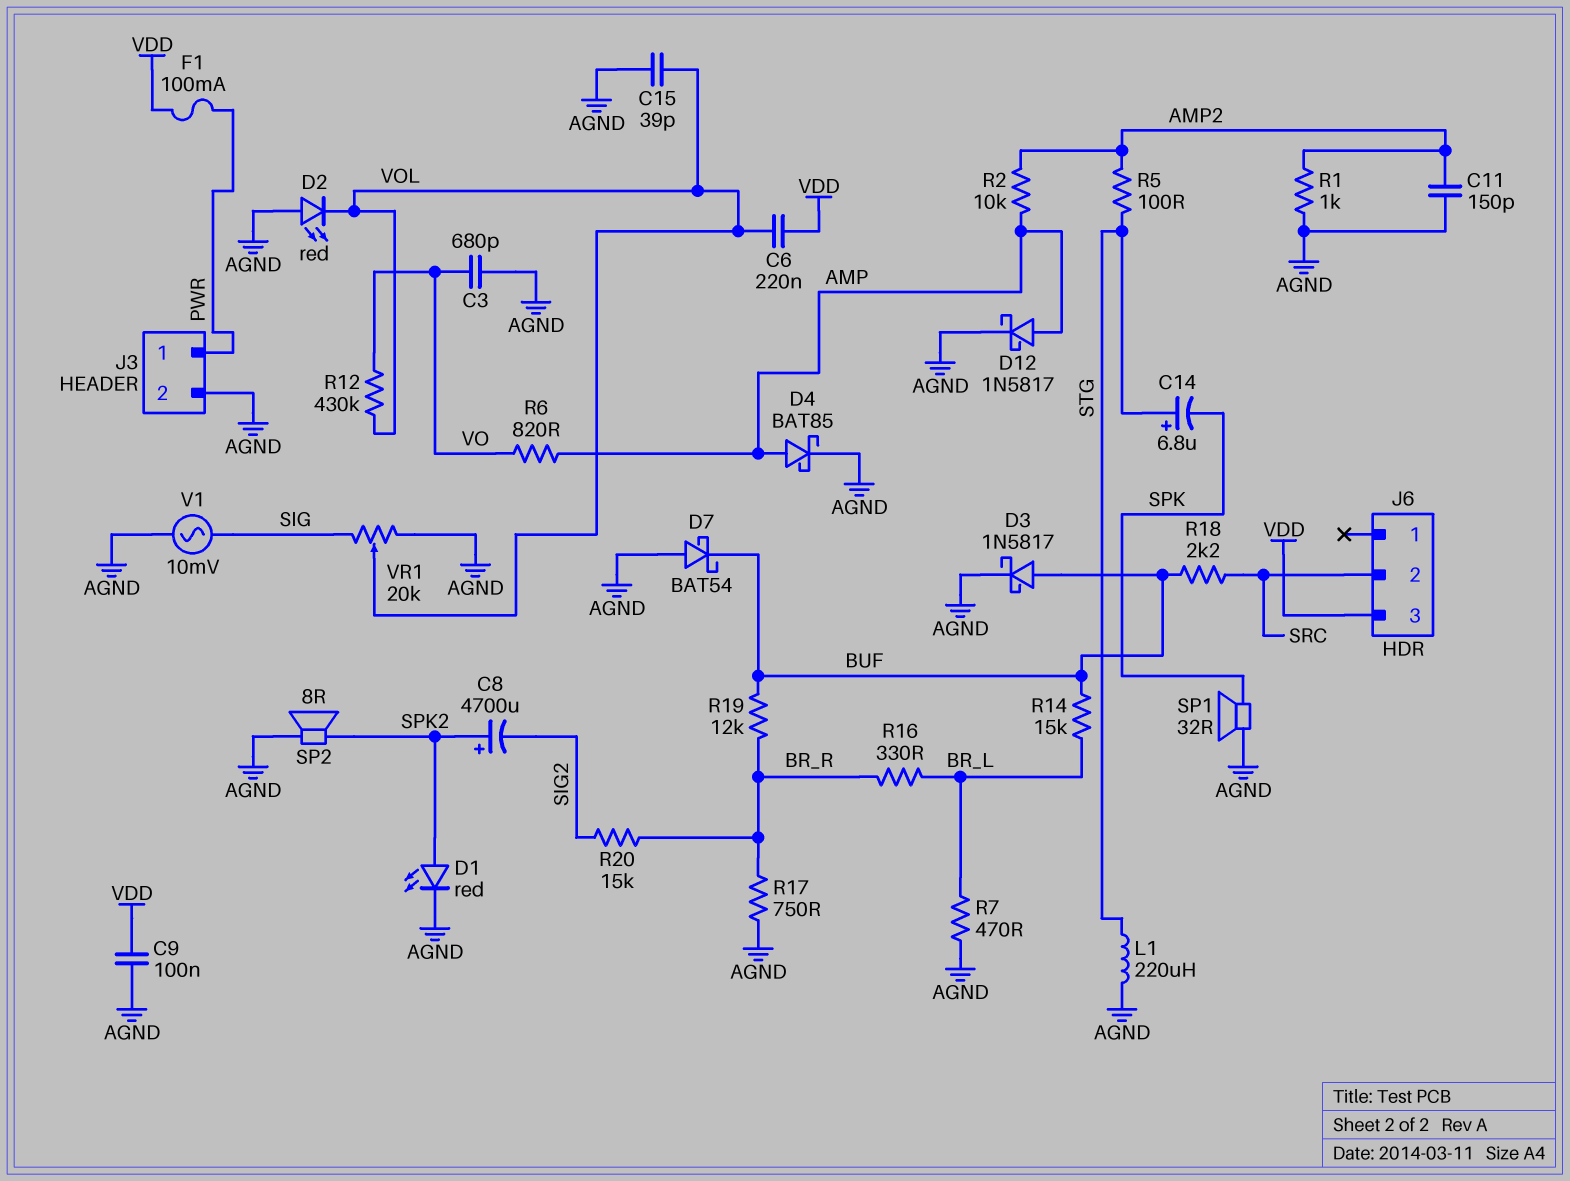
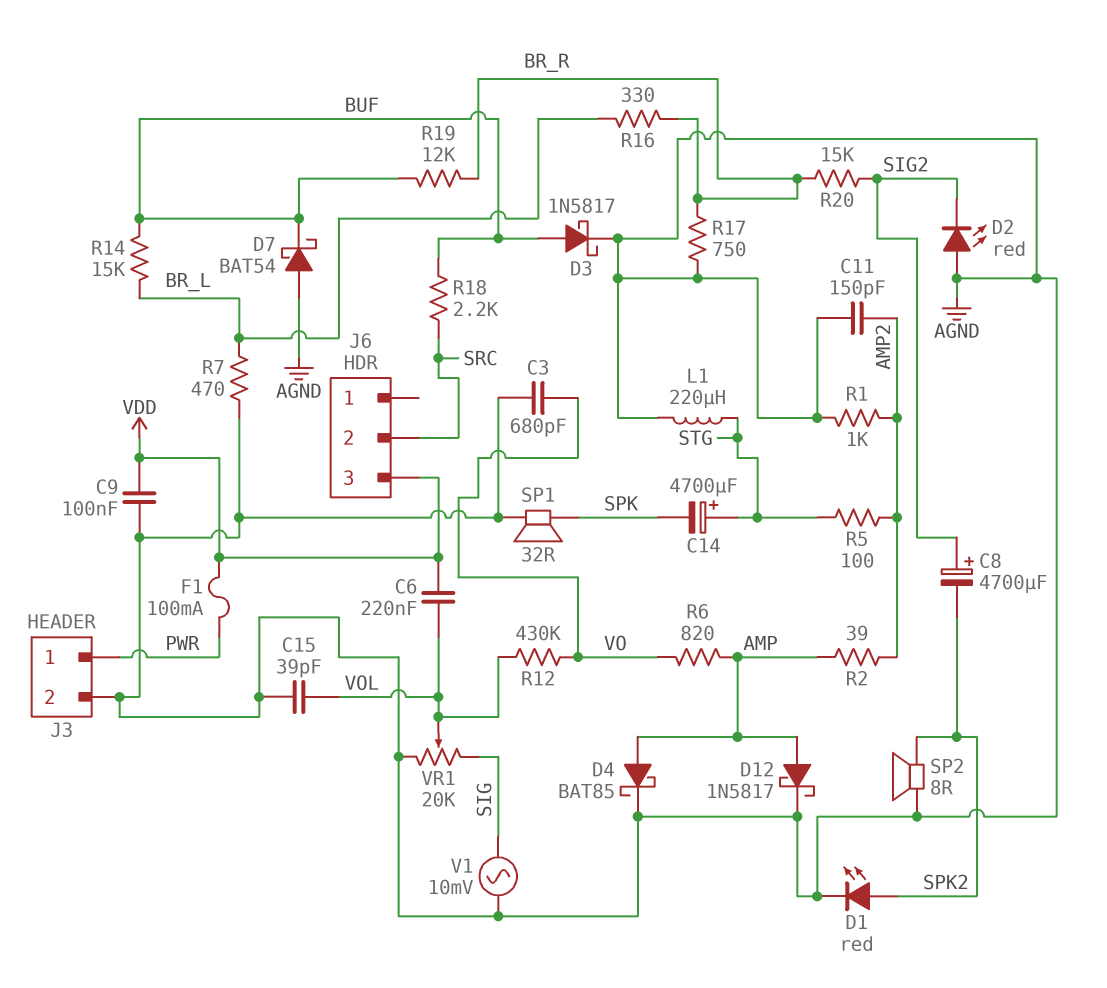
C8: 4700uF (plus SPK2, minus SIG2) -> 4700uF (plus SIG2, minus SPK2)
C14: 6.8uF (plus STG, minus SPK) -> 4700uF (plus STG, minus SPK)
D2: LED red (A AGND, K VOL) -> LED red (A AGND, K SIG2)
R2: 10k (AMP, AMP2) -> 39 (AMP, AMP2)

